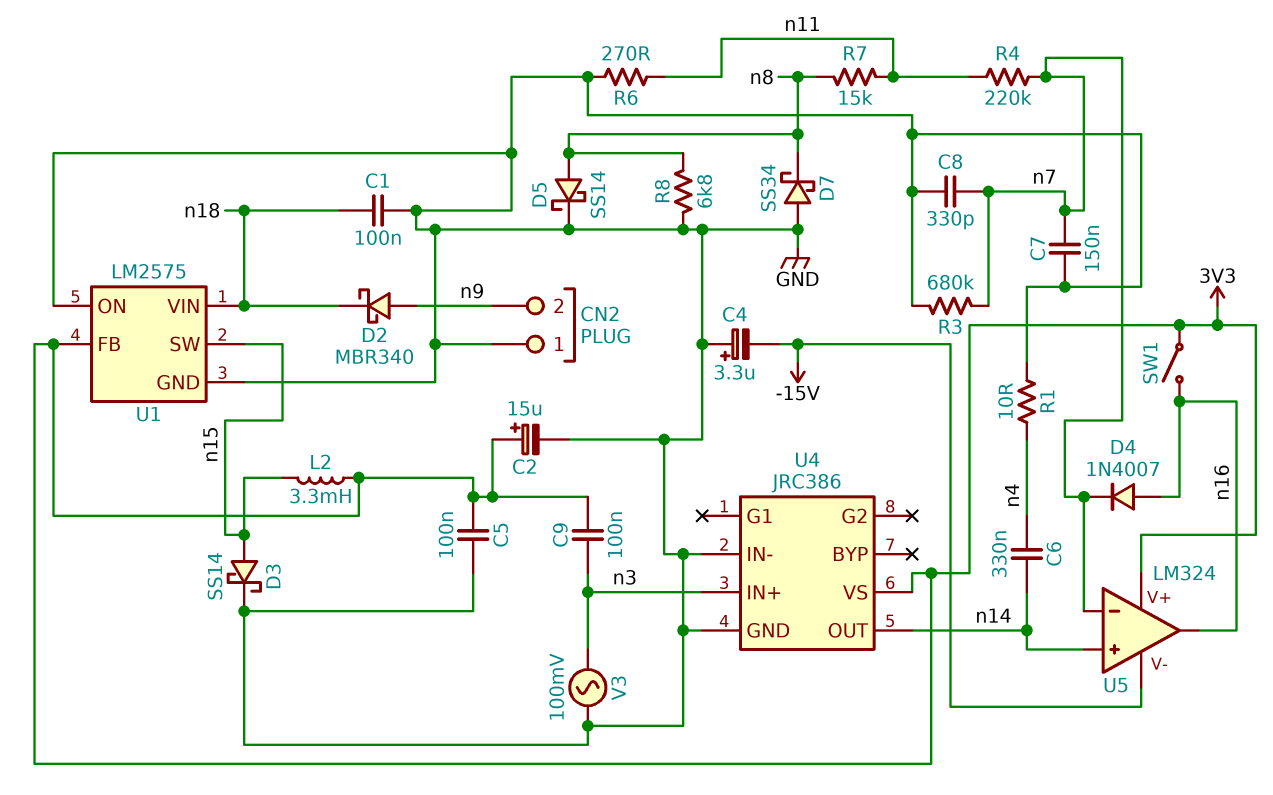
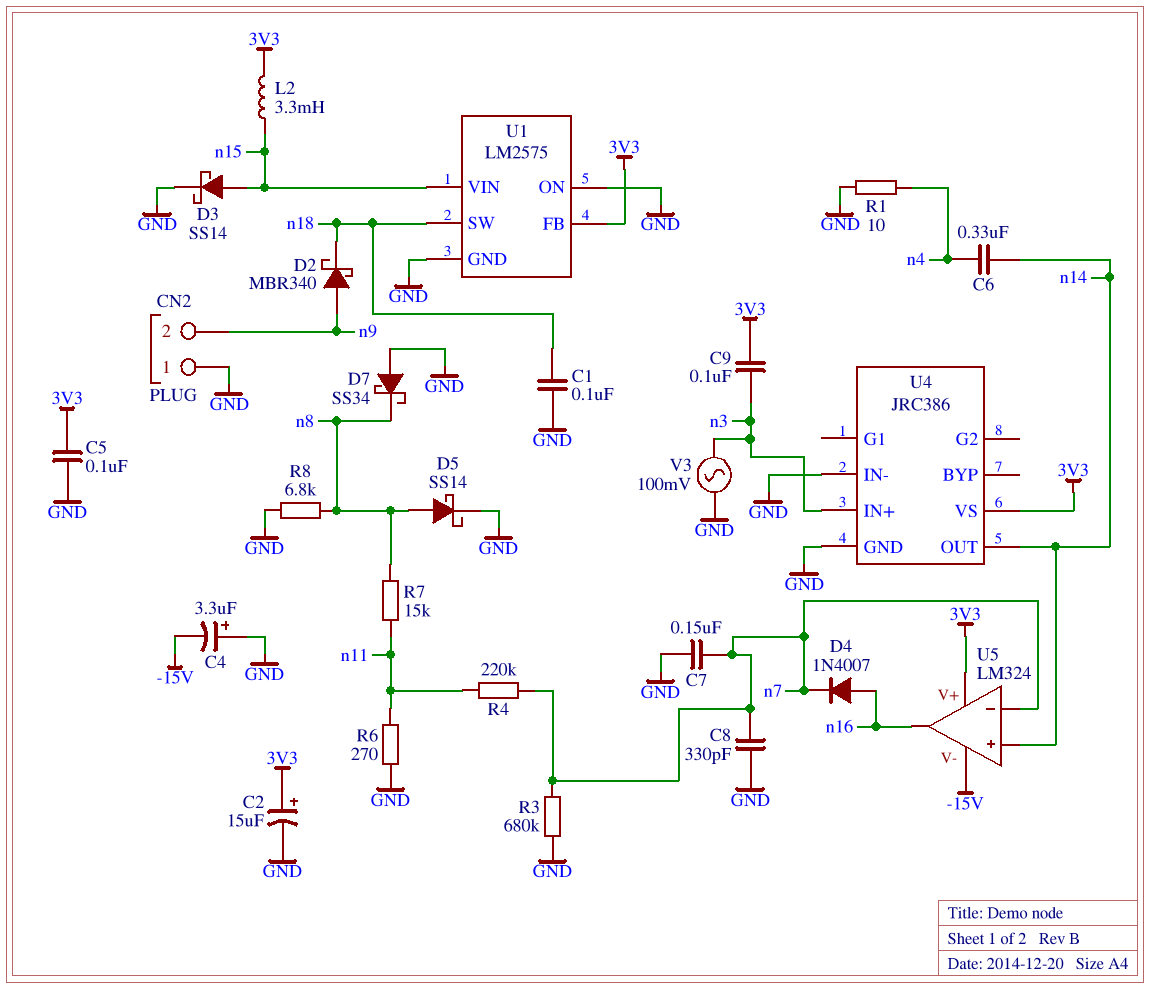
SW1: switch (3V3, n16) -> none
U1 pin SW: n15 -> n18
U1 pin VIN: n18 -> n15

